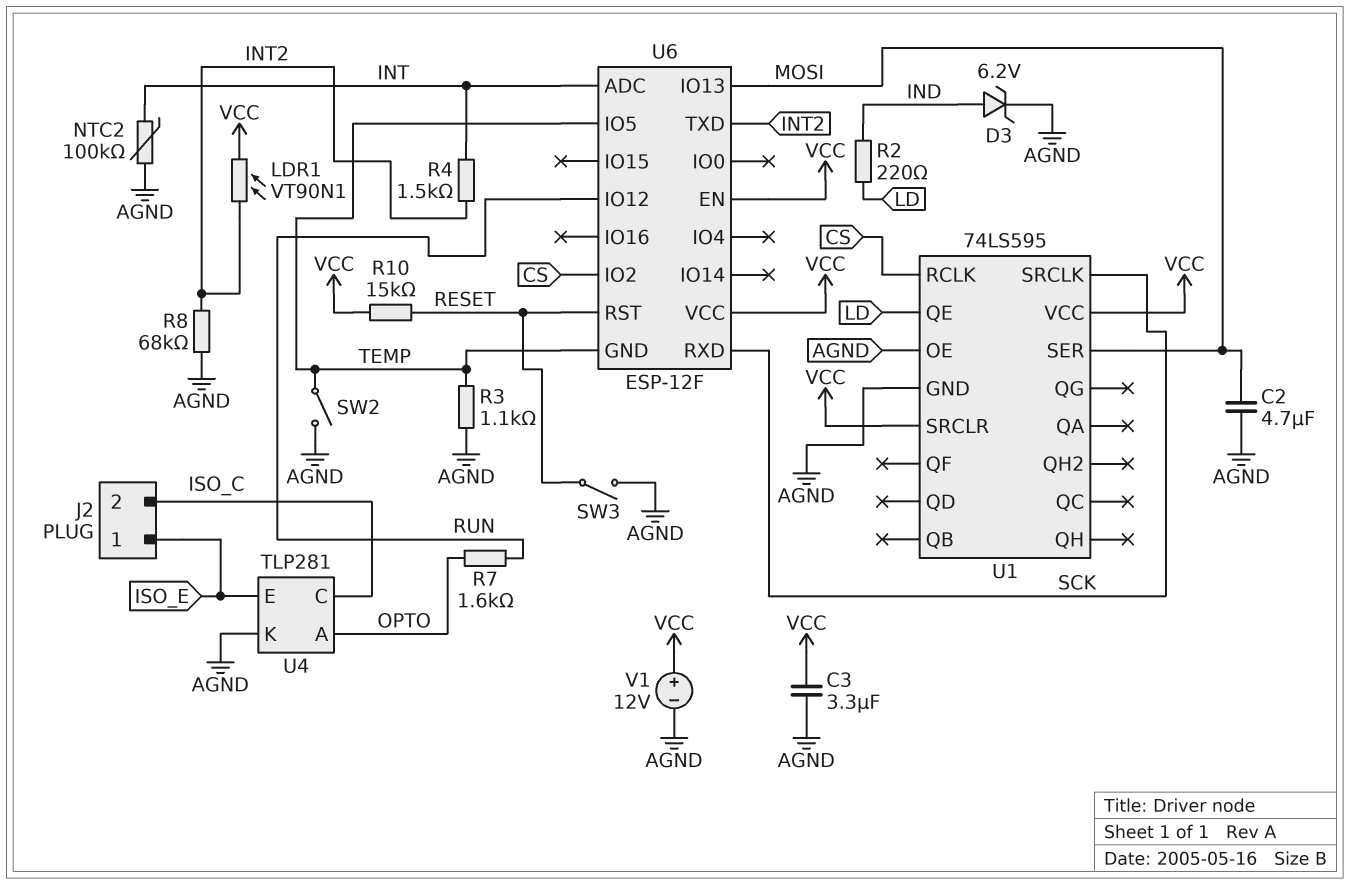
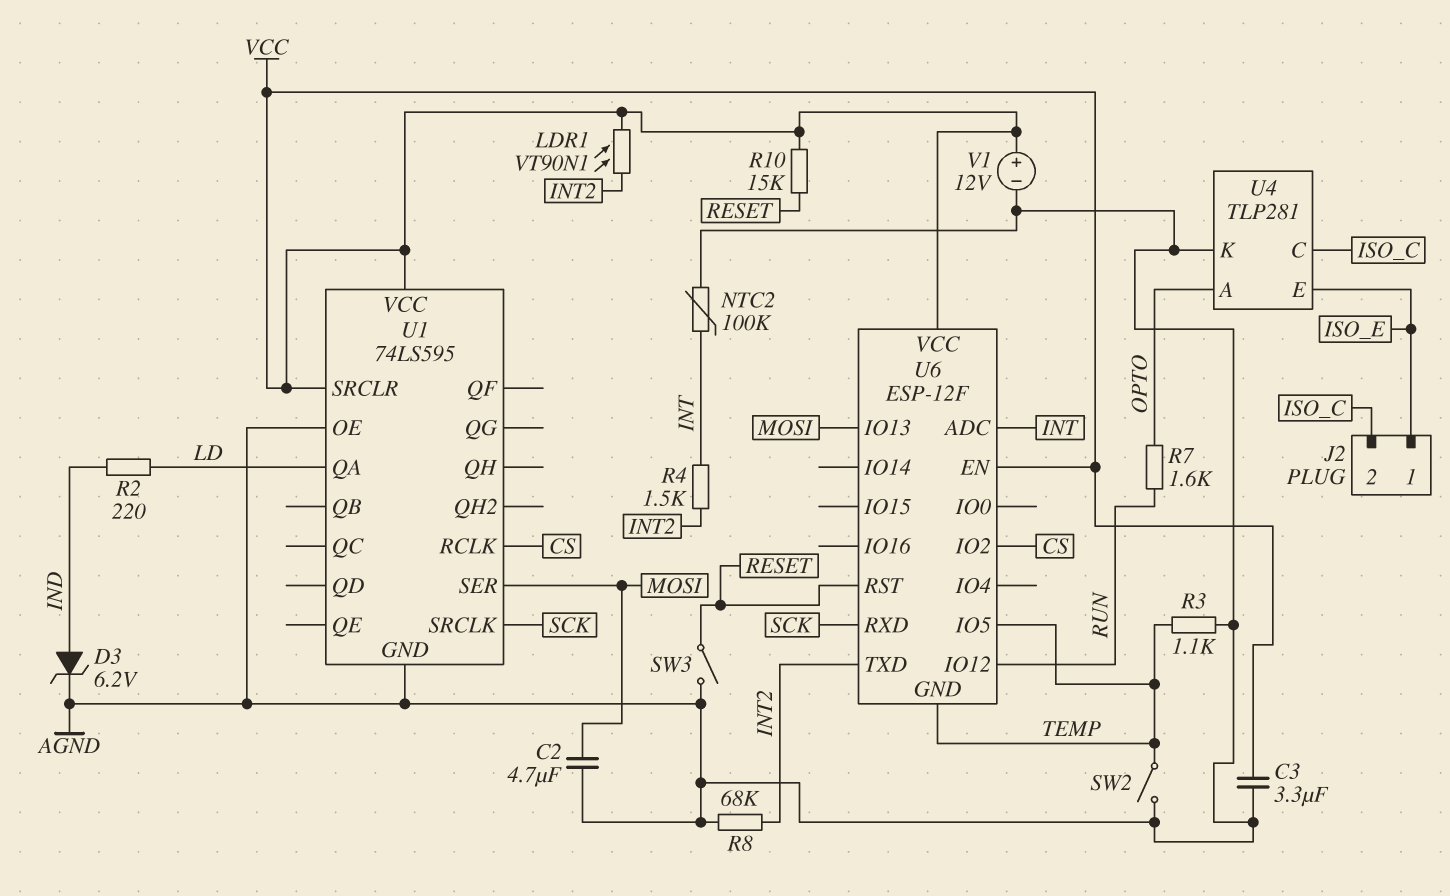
U1 pin QA: none -> LD
U1 pin QE: LD -> none

